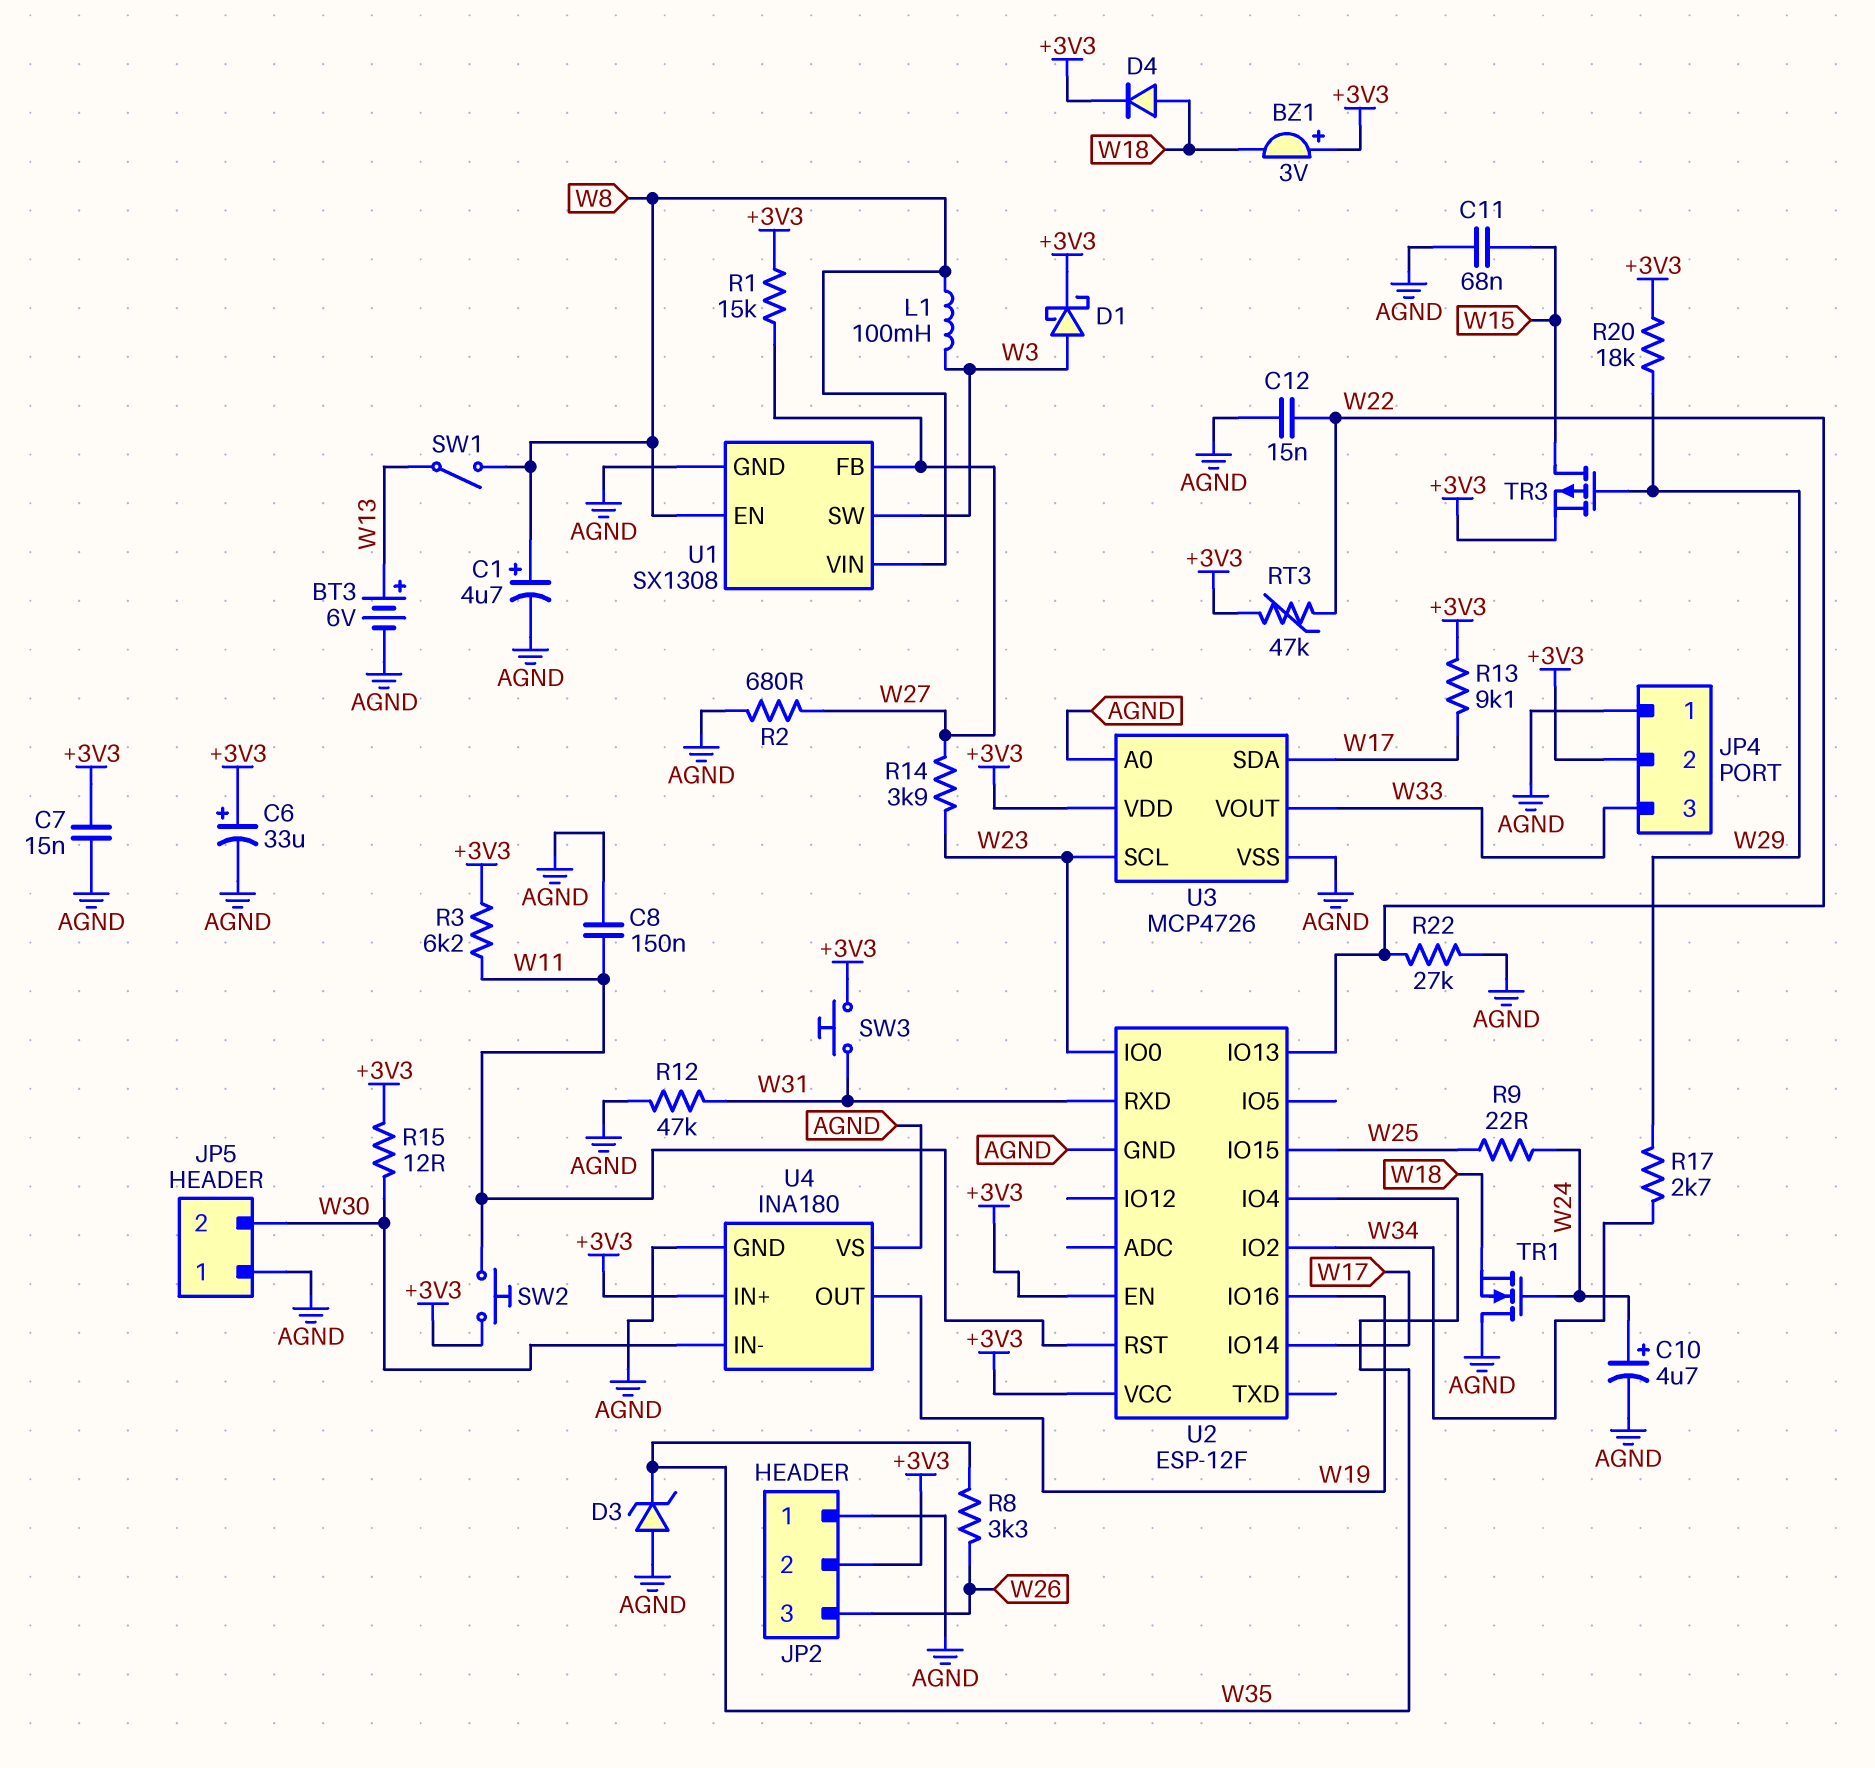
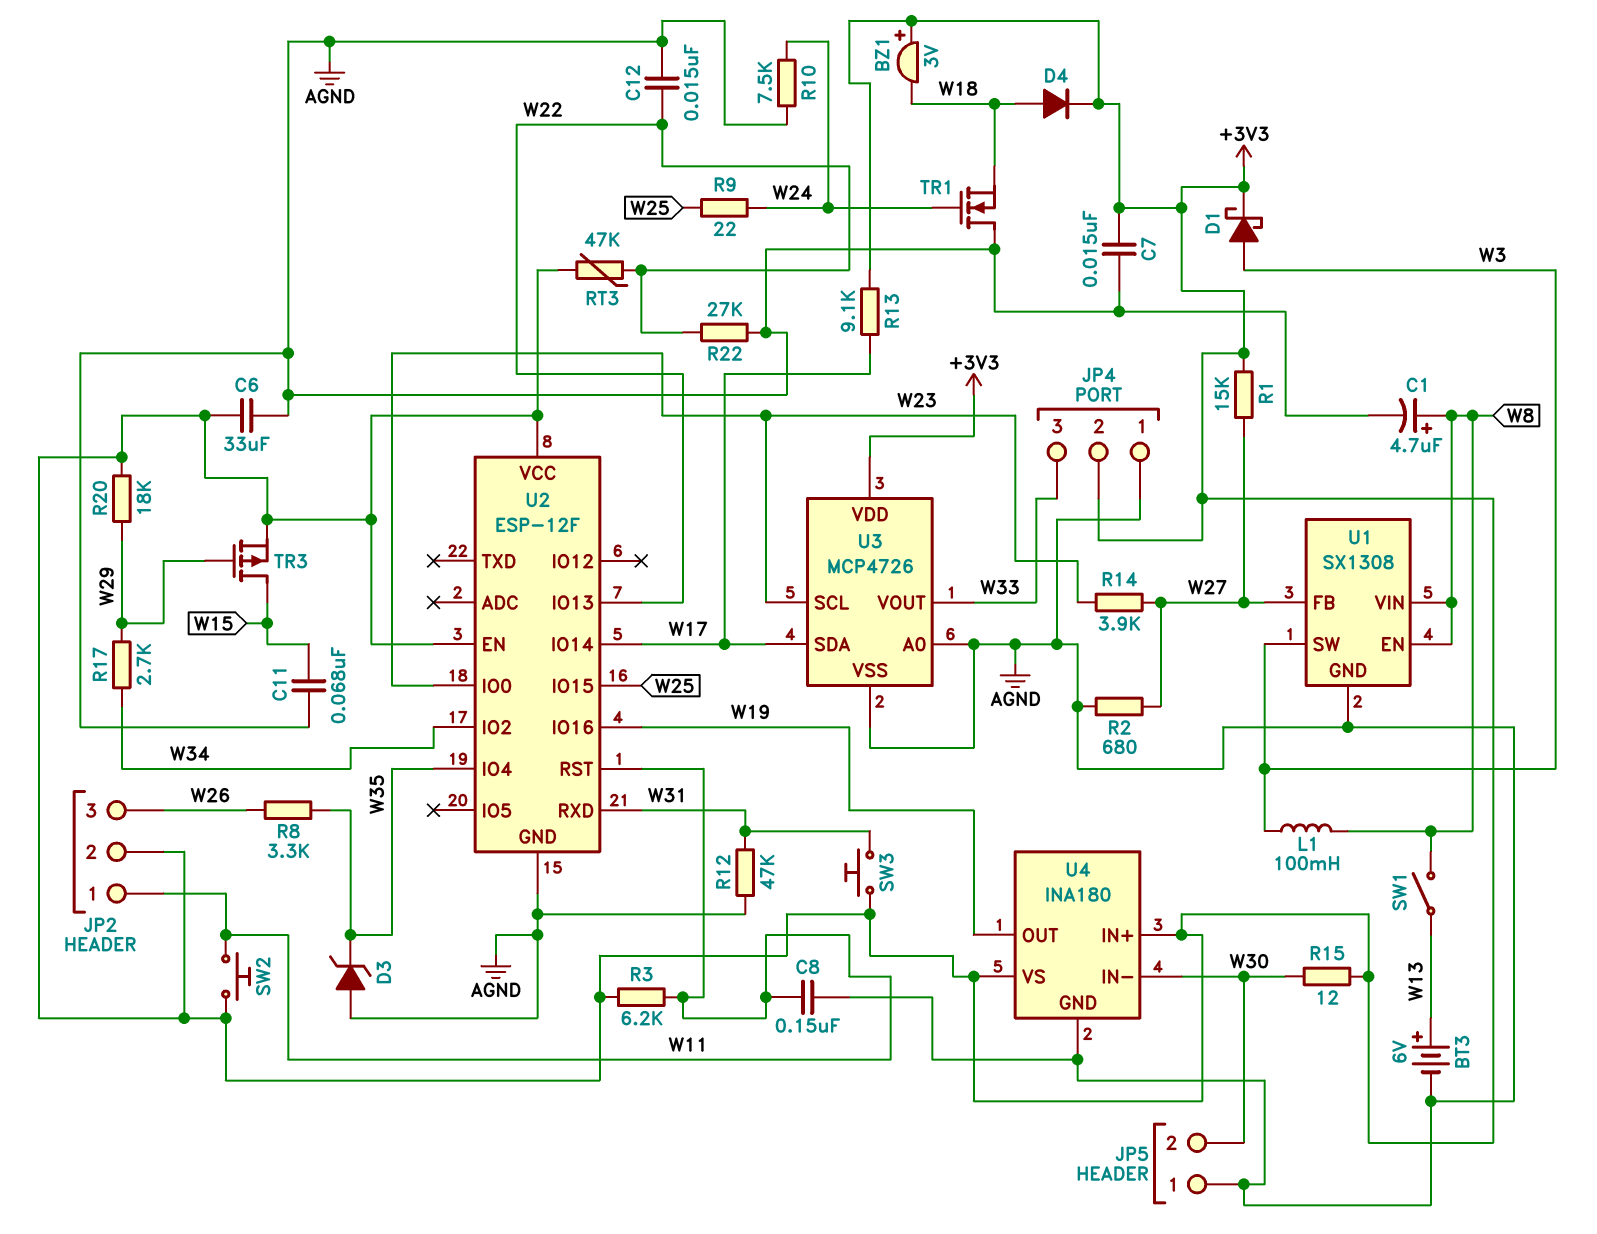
C6: 33uF (plus +3V3, minus AGND) -> 33uF (+3V3, AGND)
C10: 4.7uF (plus W24, minus AGND) -> none
JP2 pin 1: AGND -> W11
R10: none -> 7.5k (AGND, W24)
U4 pin VS: AGND -> +3V3

